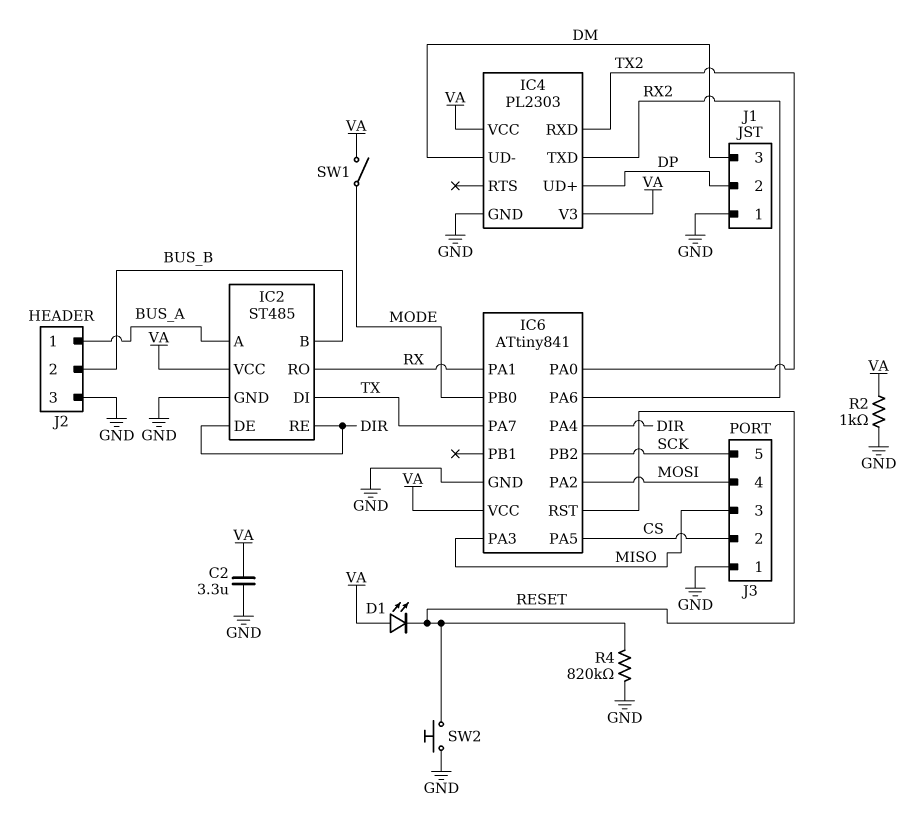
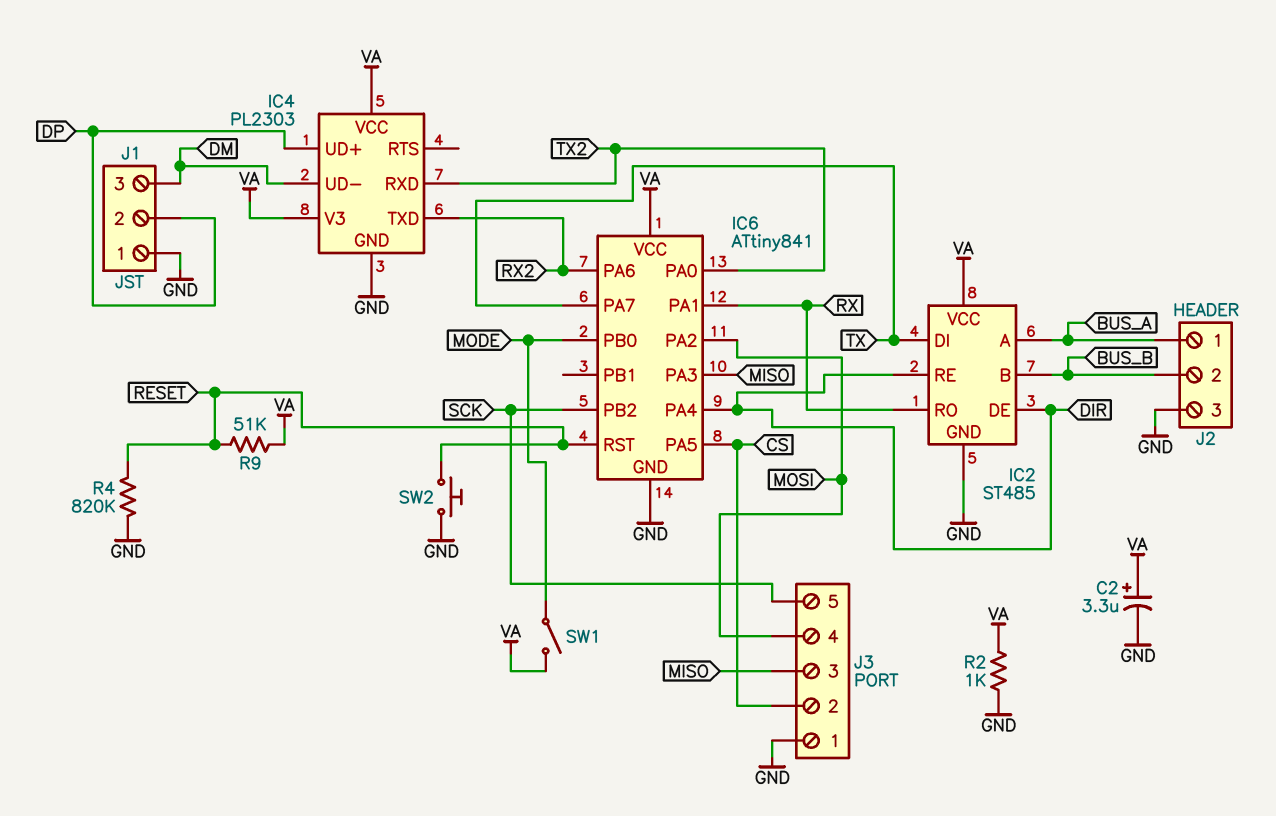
C2: 3.3uF (GND, VA) -> 3.3uF (plus VA, minus GND)
D1: LED (A VA, K RESET) -> none
R9: none -> 51k (RESET, VA)

